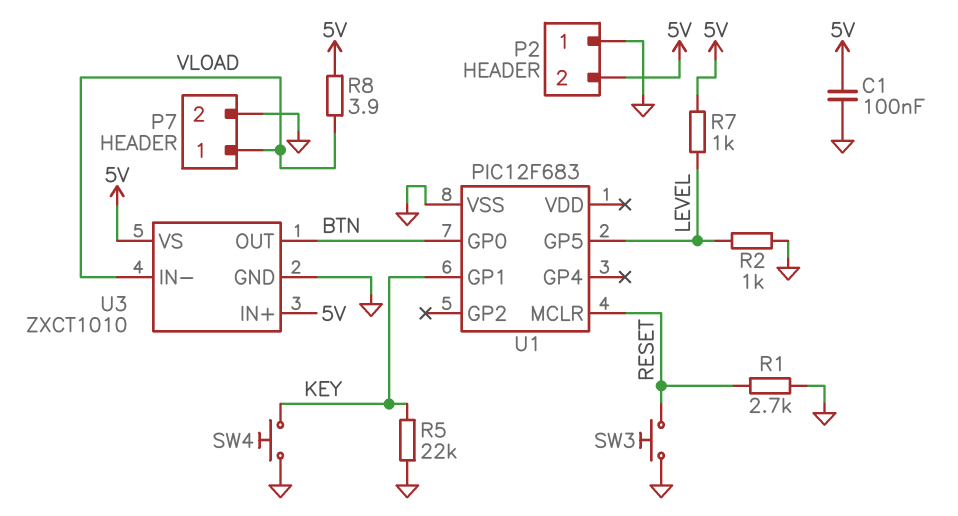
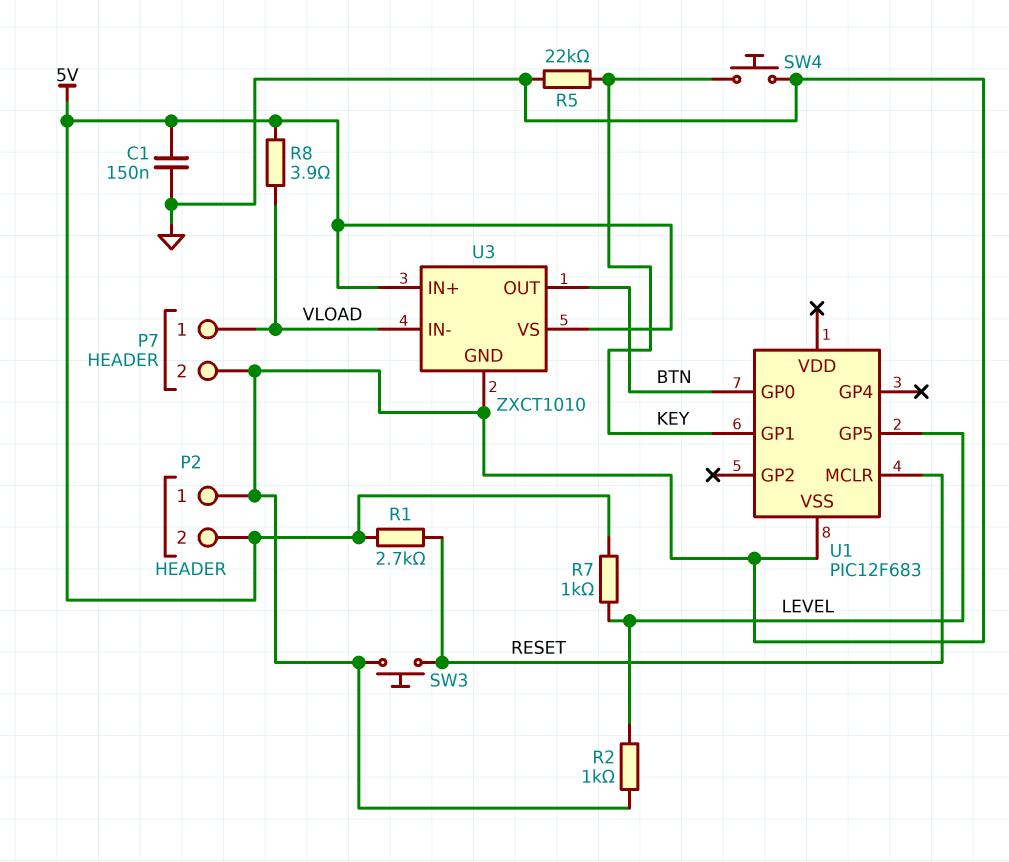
C1: 100nF (5V, GND) -> 150nF (5V, GND)
R1: 2.7k (GND, RESET) -> 2.7k (5V, RESET)

